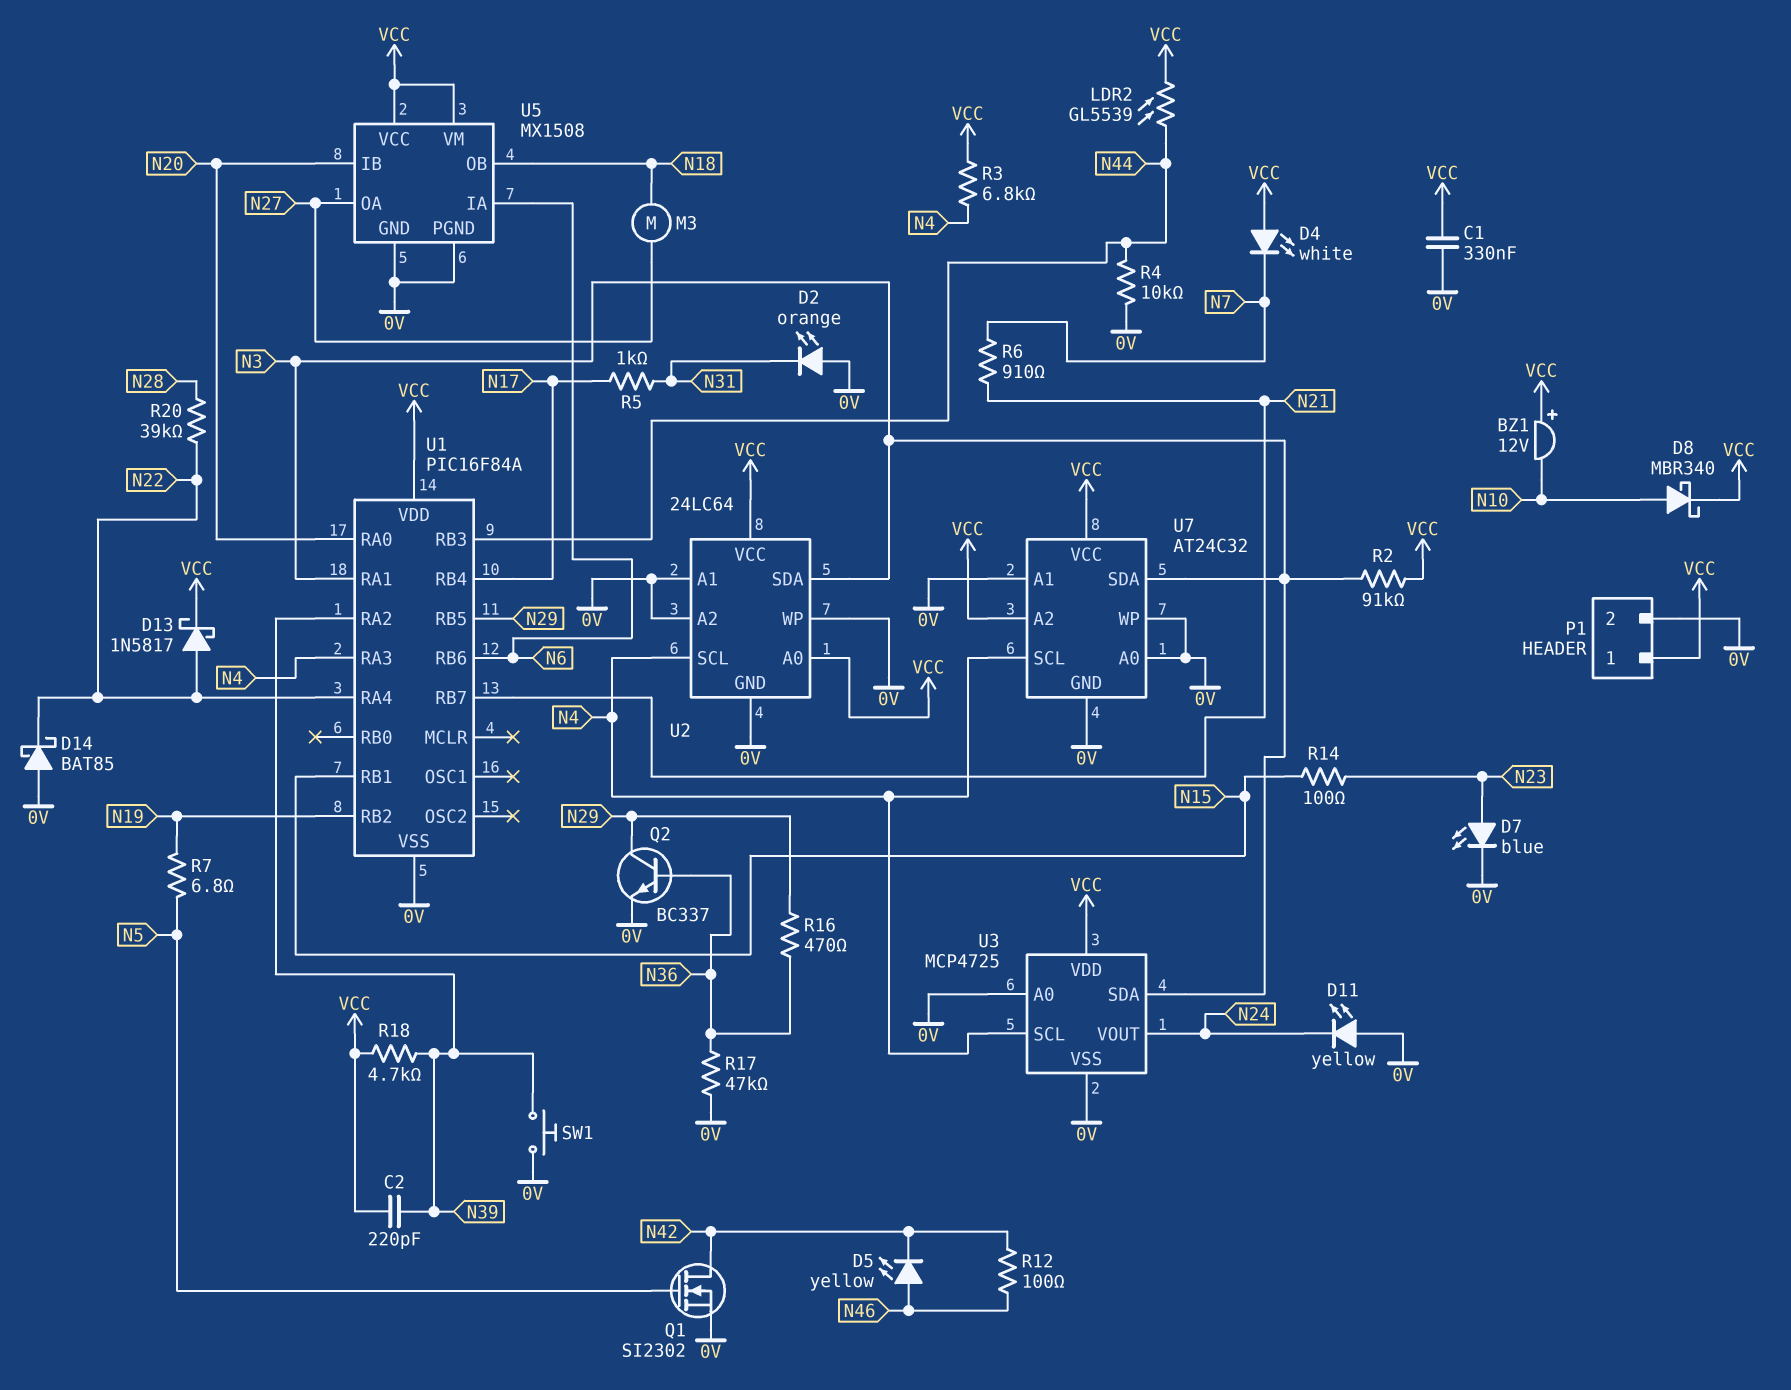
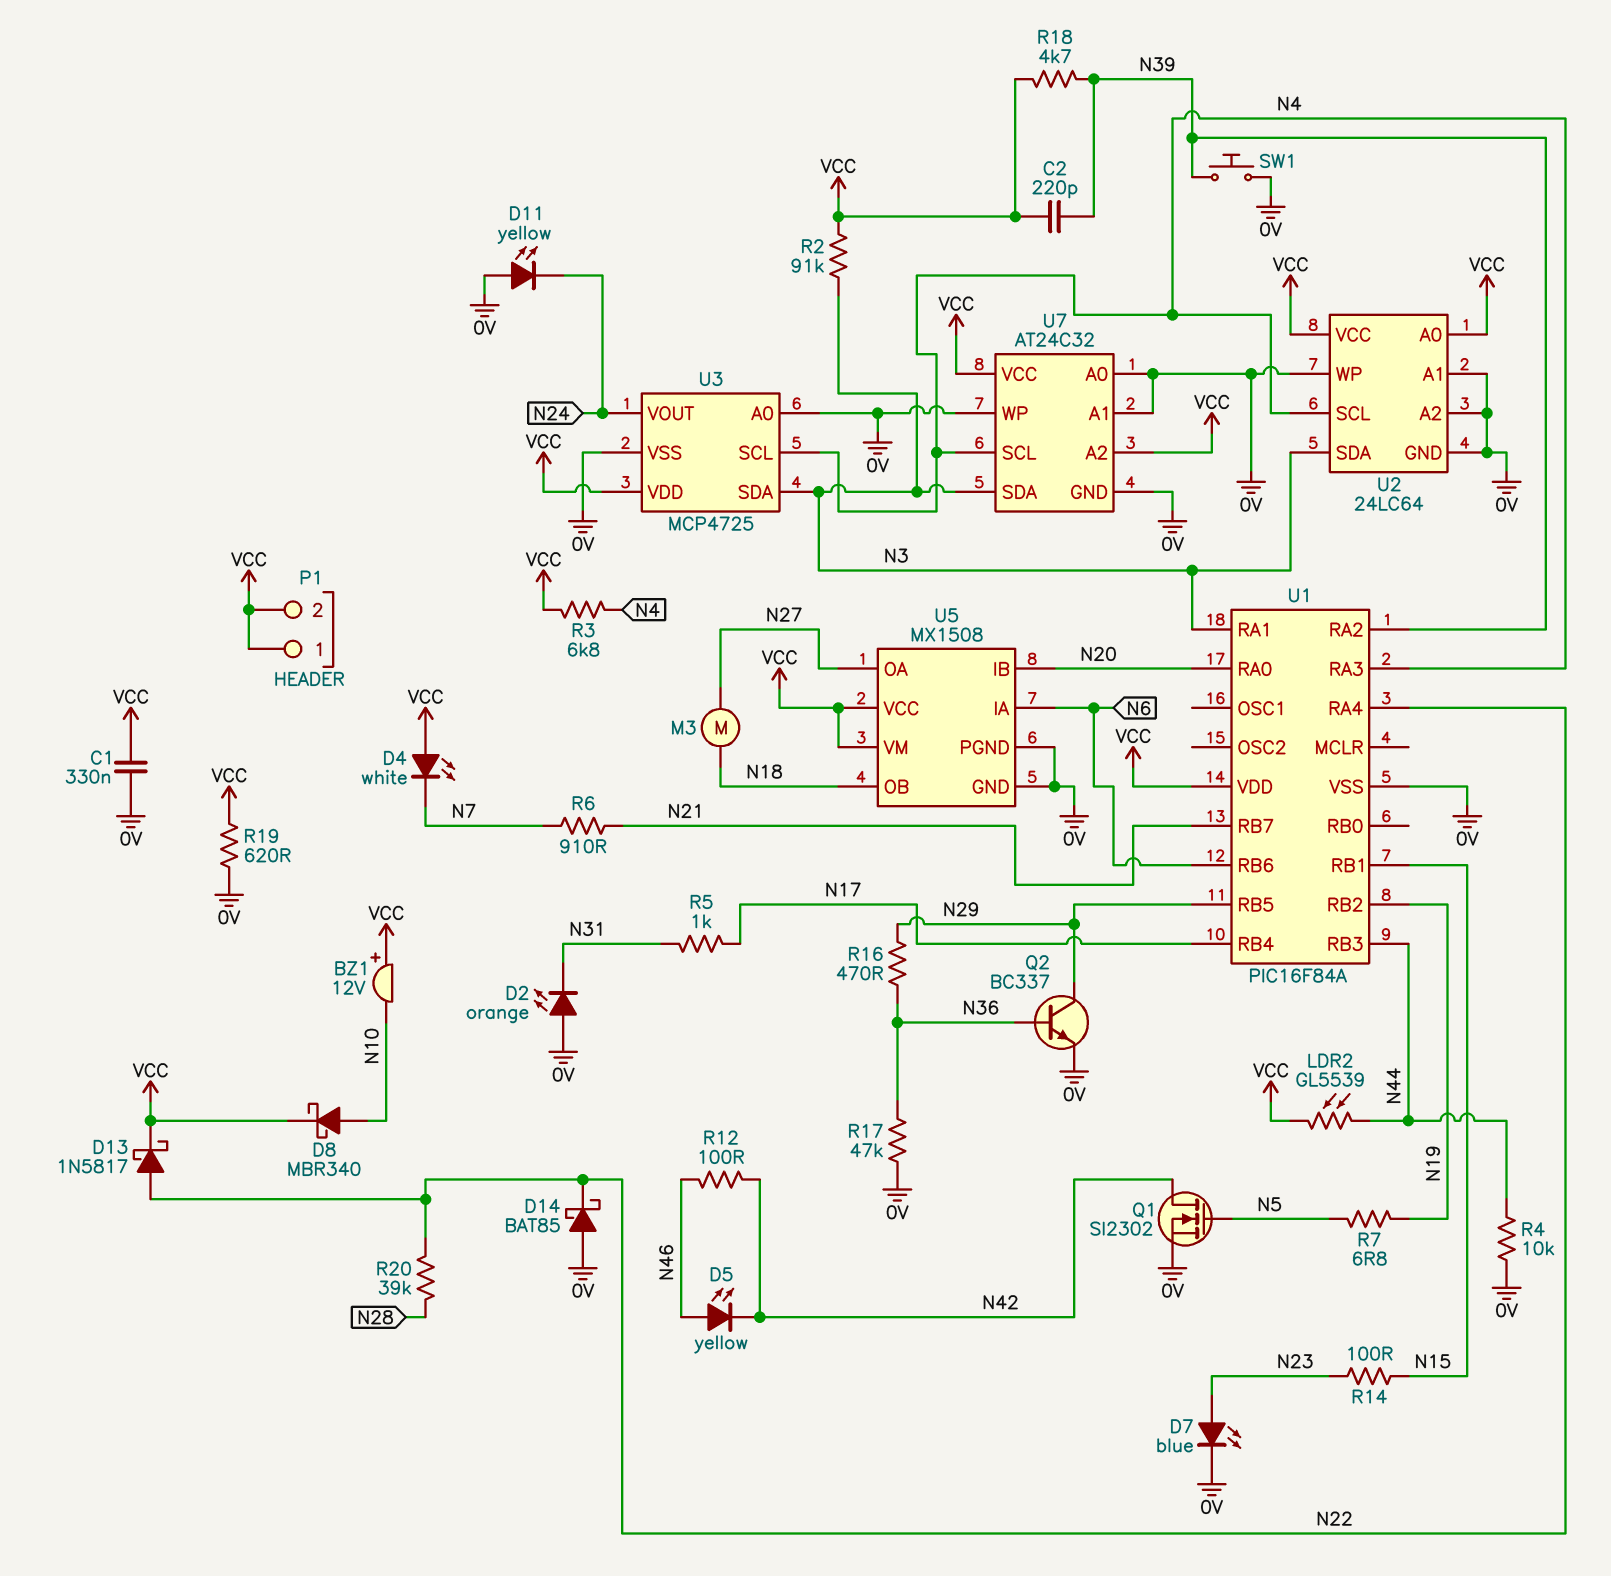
P1 pin 2: 0V -> VCC
R19: none -> 620 (0V, VCC)

